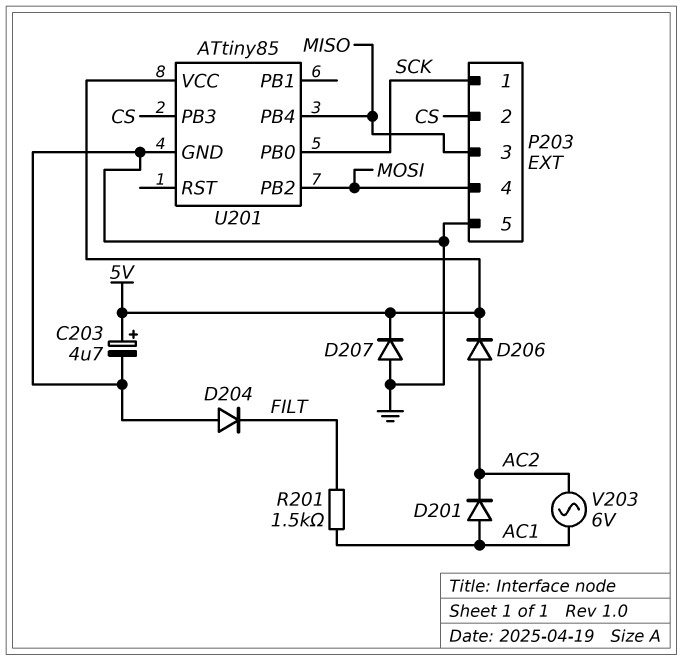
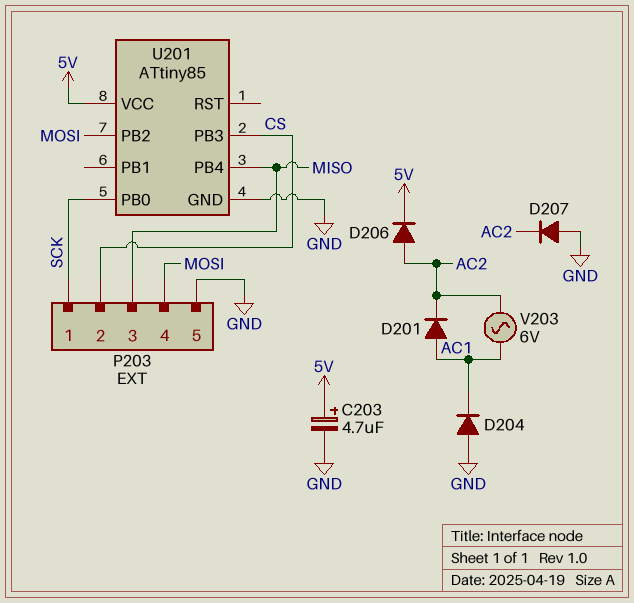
D204: diode (A GND, K FILT) -> diode (A GND, K AC1)
D207: diode (A GND, K 5V) -> diode (A GND, K AC2)
R201: 1.5k (AC1, FILT) -> none

